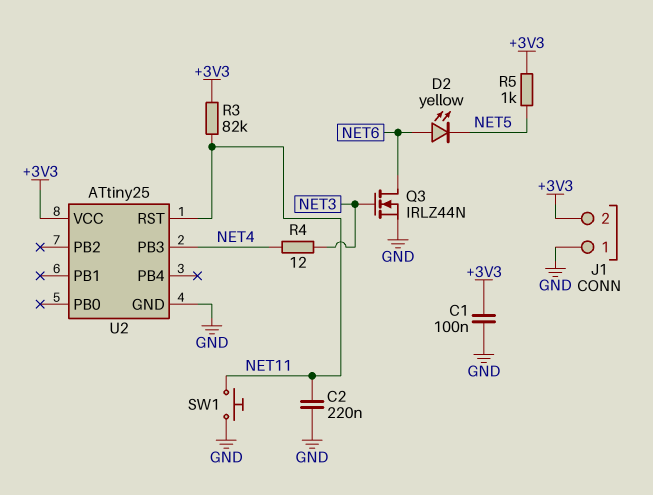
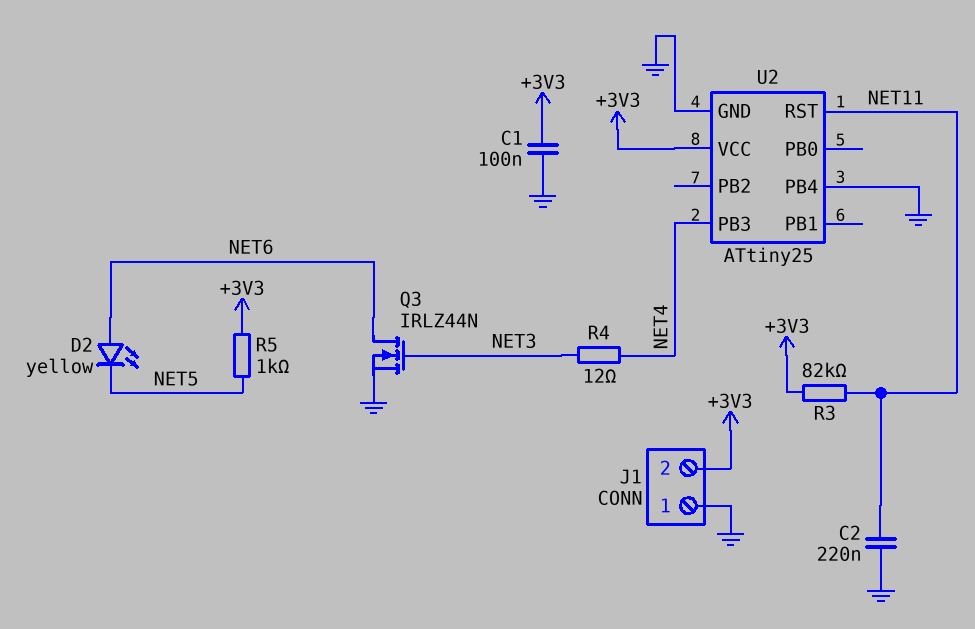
SW1: button (GND, NET11) -> none
U2 pin PB4: none -> GND

